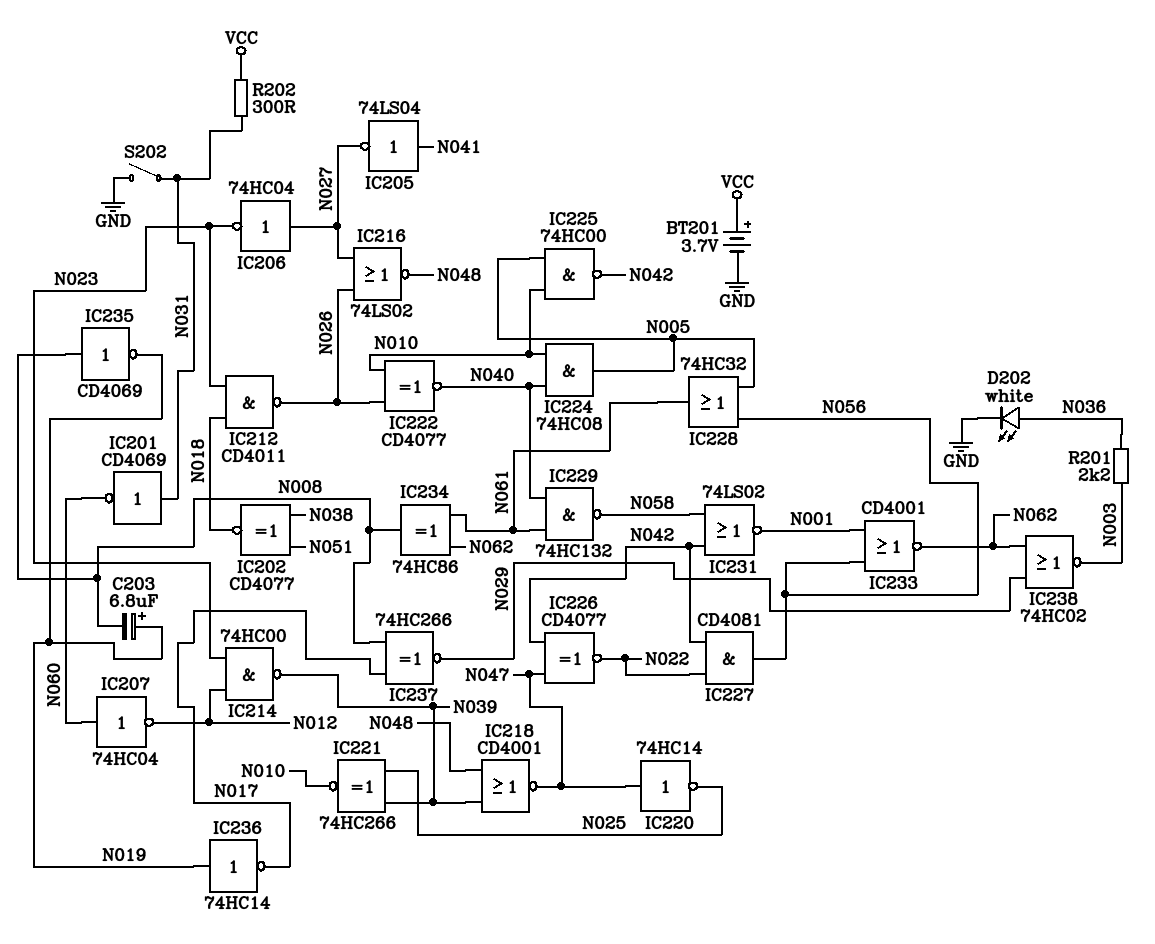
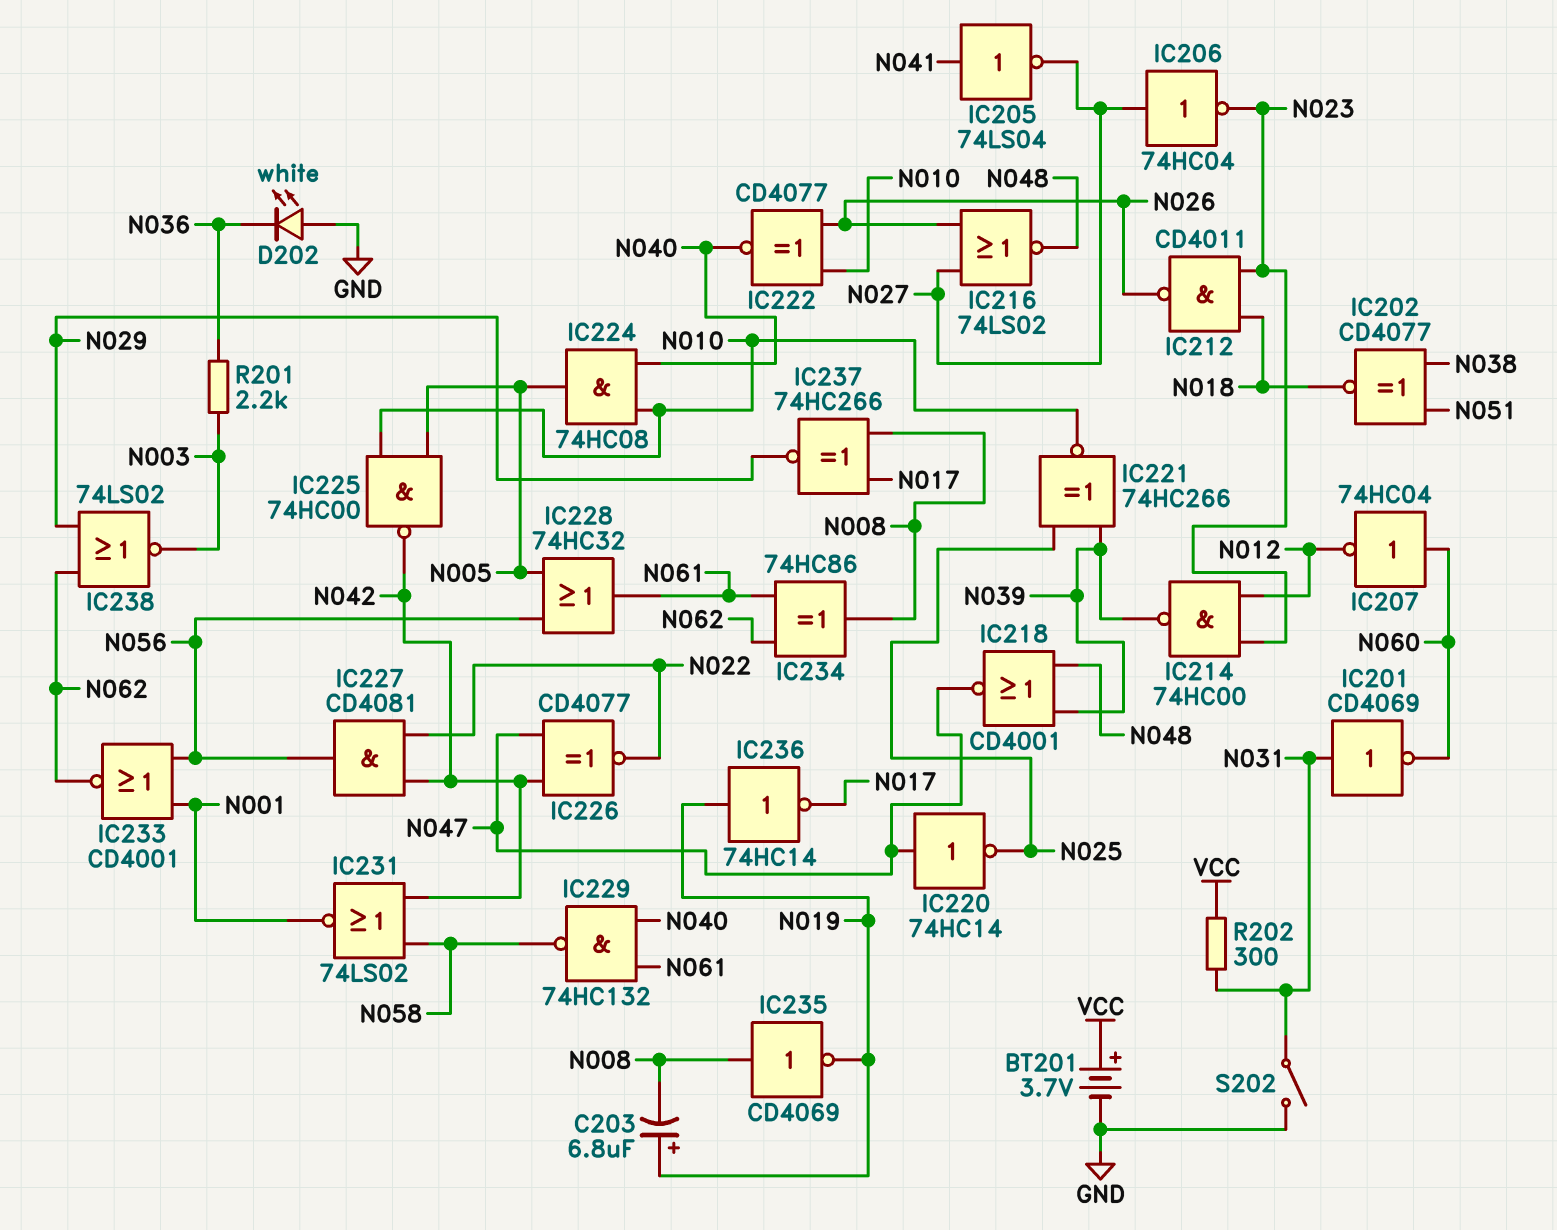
D202: LED white (A N036, K GND) -> LED white (A GND, K N036)
IC238: NOR 74HC02 (in N029, in N062, out N003) -> NOR 74LS02 (in N029, in N062, out N003)

